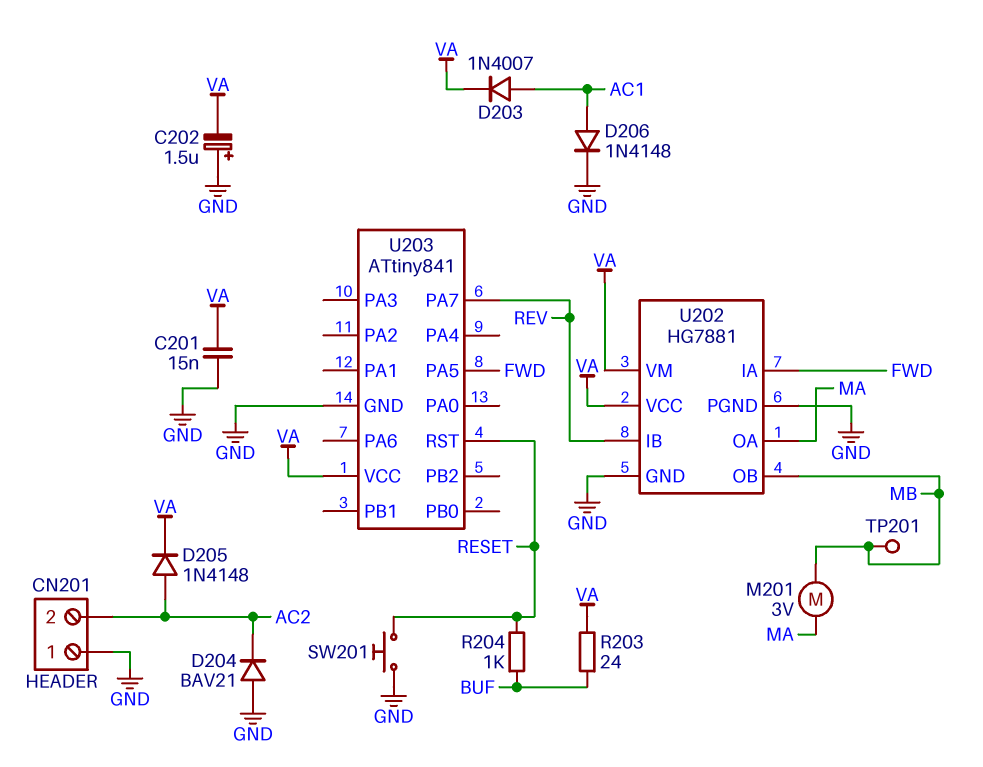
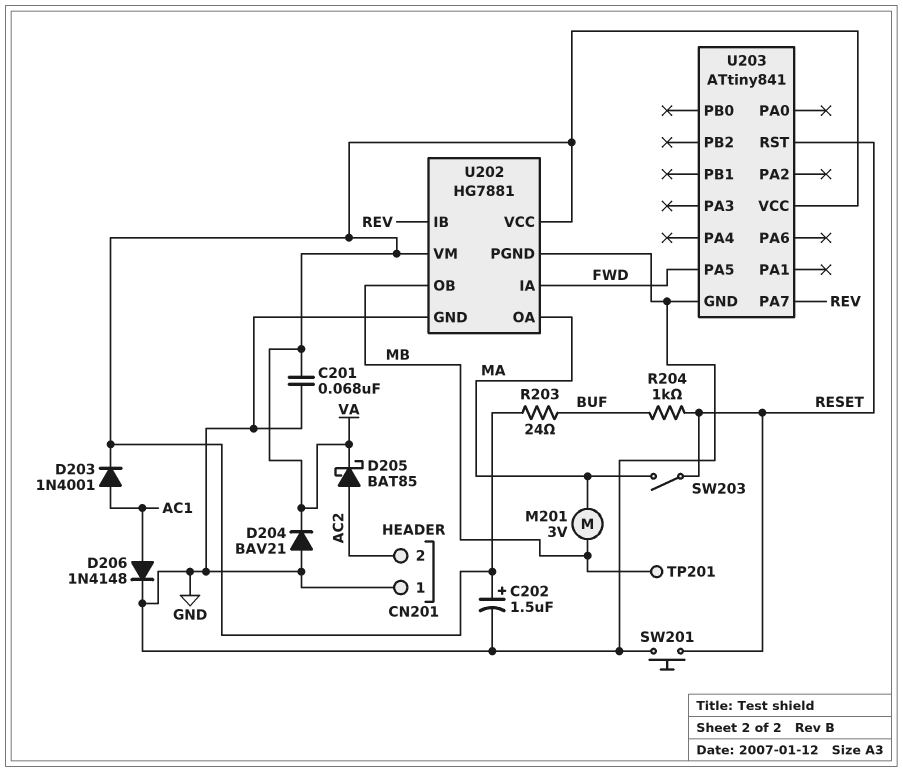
C201: 15nF (GND, VA) -> 68nF (GND, VA)
C202: 1.5uF (plus GND, minus VA) -> 1.5uF (plus VA, minus GND)
D203: diode 1N4007 (A AC1, K VA) -> diode 1N4001 (A AC1, K VA)
D204: diode BAV21 (A GND, K AC2) -> diode BAV21 (A GND, K VA)
D205: diode 1N4148 (A AC2, K VA) -> schottky BAT85 (A AC2, K VA)
SW203: none -> switch (MA, RESET)

